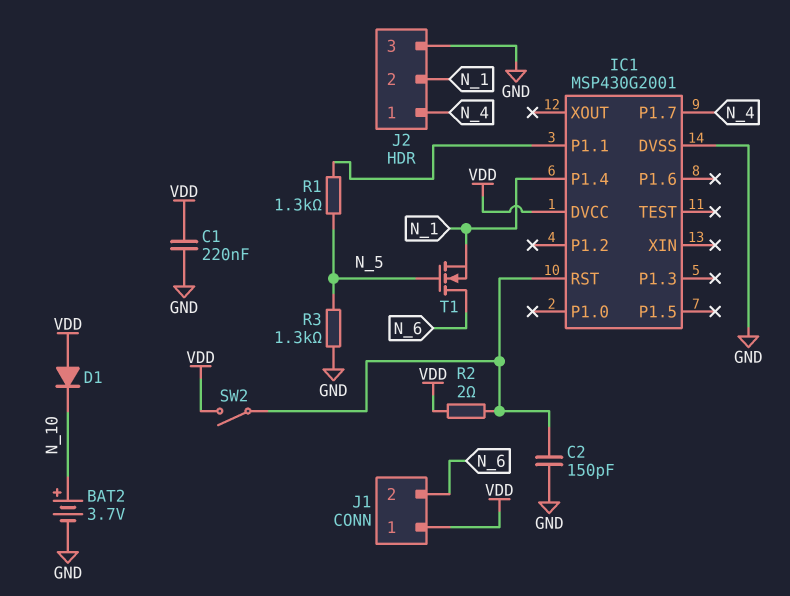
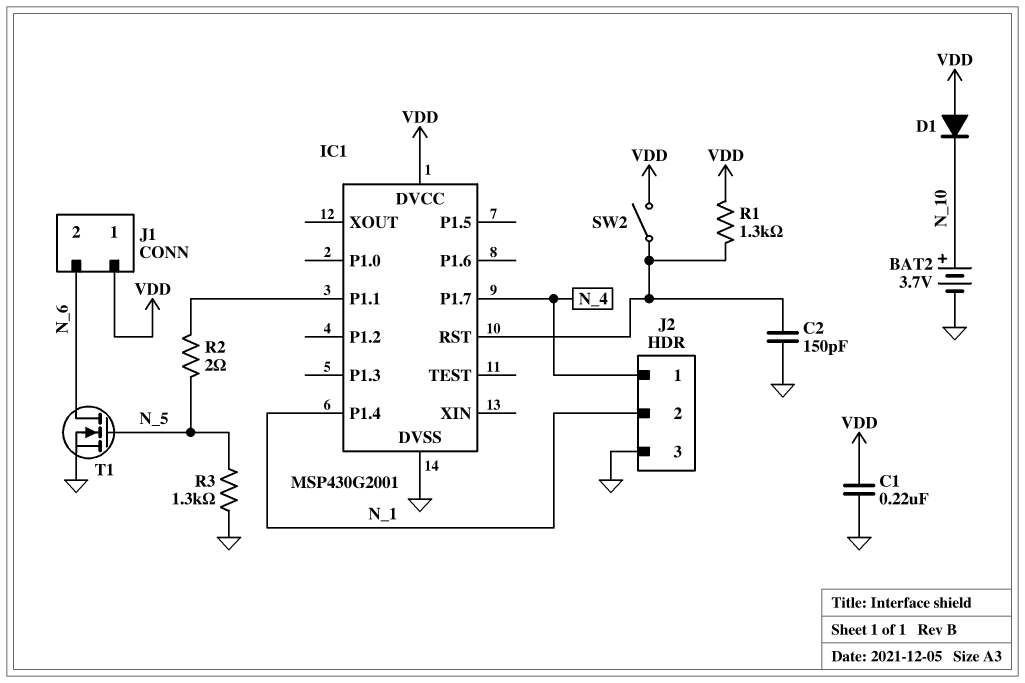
R1: 1.3k (IC1/P1.1, N_5) -> 1.3k (IC1/RST, VDD)
R2: 2 (IC1/RST, VDD) -> 2 (IC1/P1.1, N_5)
T1: NMOS (G N_5, D N_6, S N_1) -> NMOS (G N_5, D N_6, S GND)

